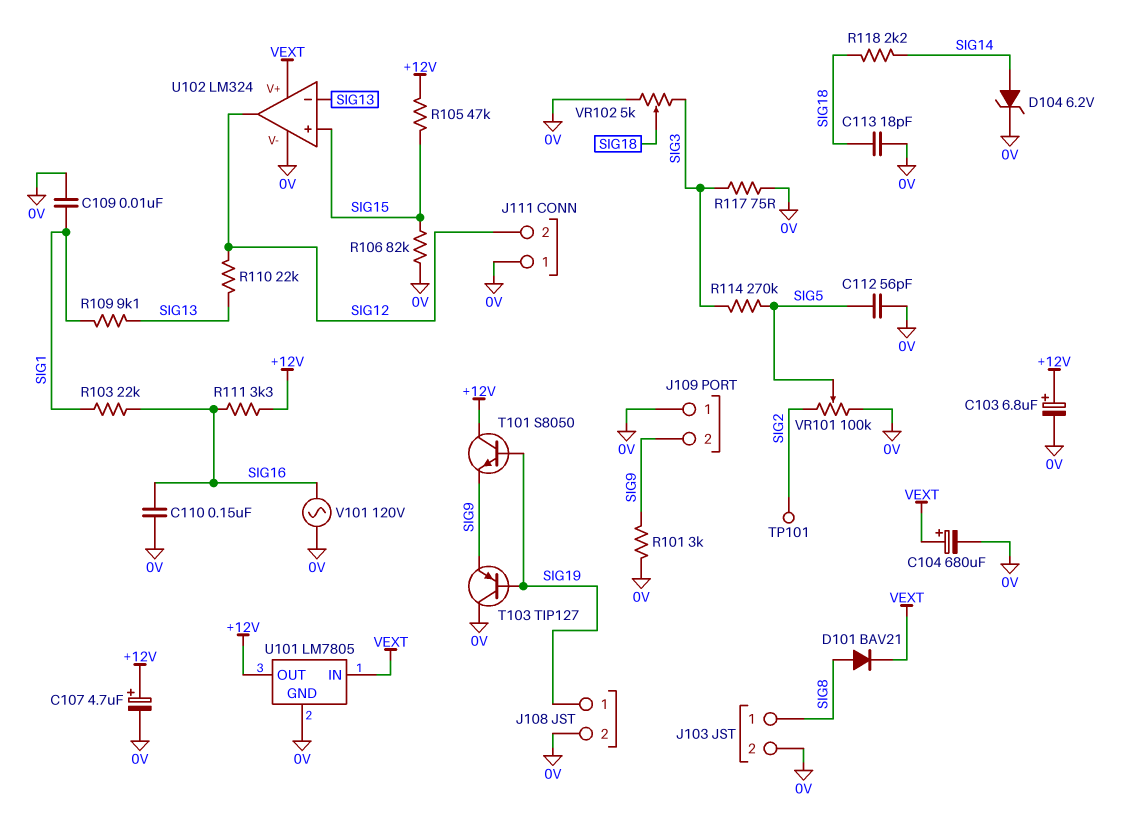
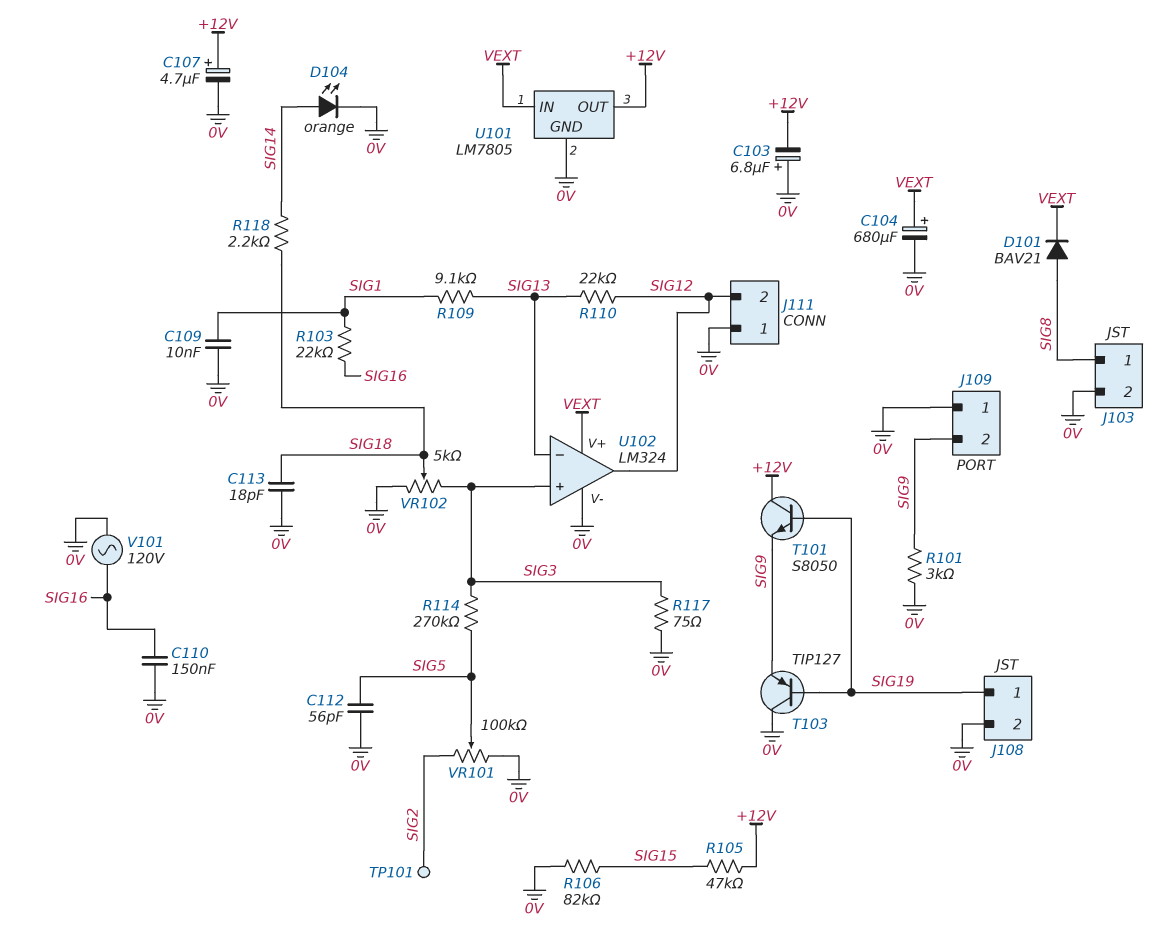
C103: 6.8uF (plus +12V, minus 0V) -> 6.8uF (plus 0V, minus +12V)
D104: zener 6.2V (A SIG14, K 0V) -> LED orange (A SIG14, K 0V)
R111: 3.3k (+12V, SIG16) -> none
U102 pin in+: SIG15 -> SIG3

